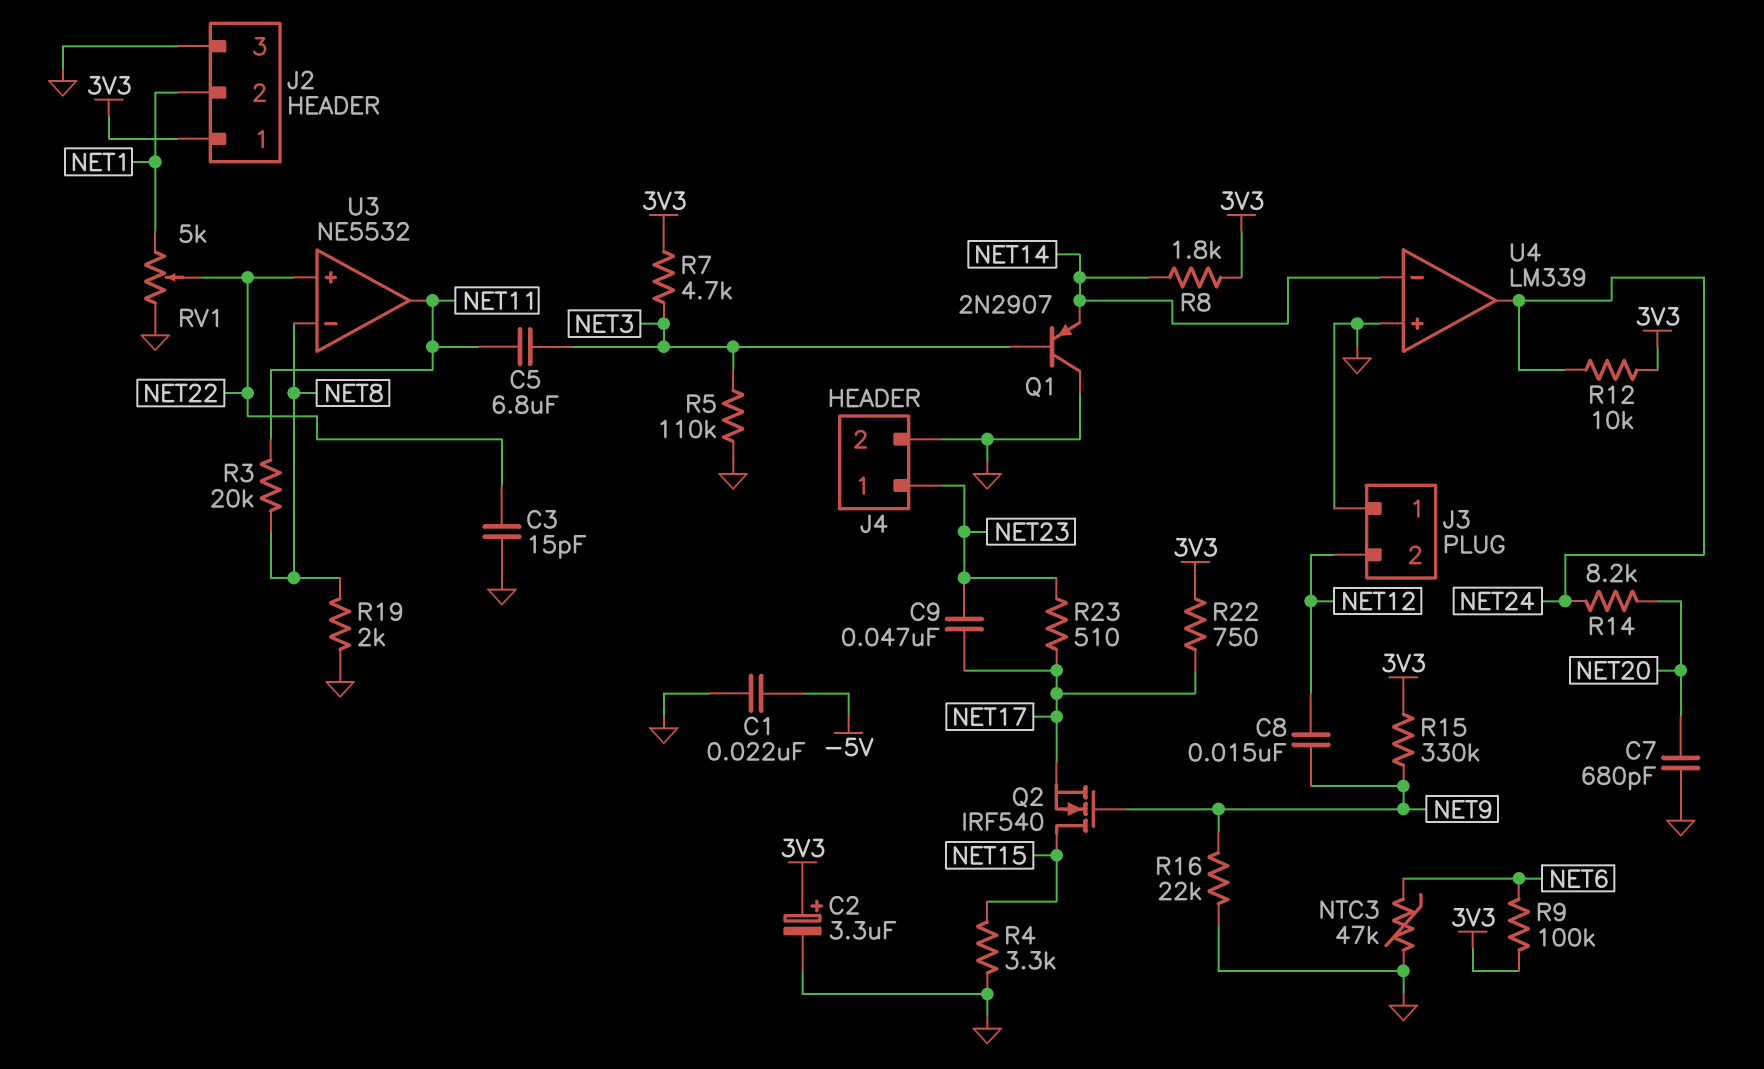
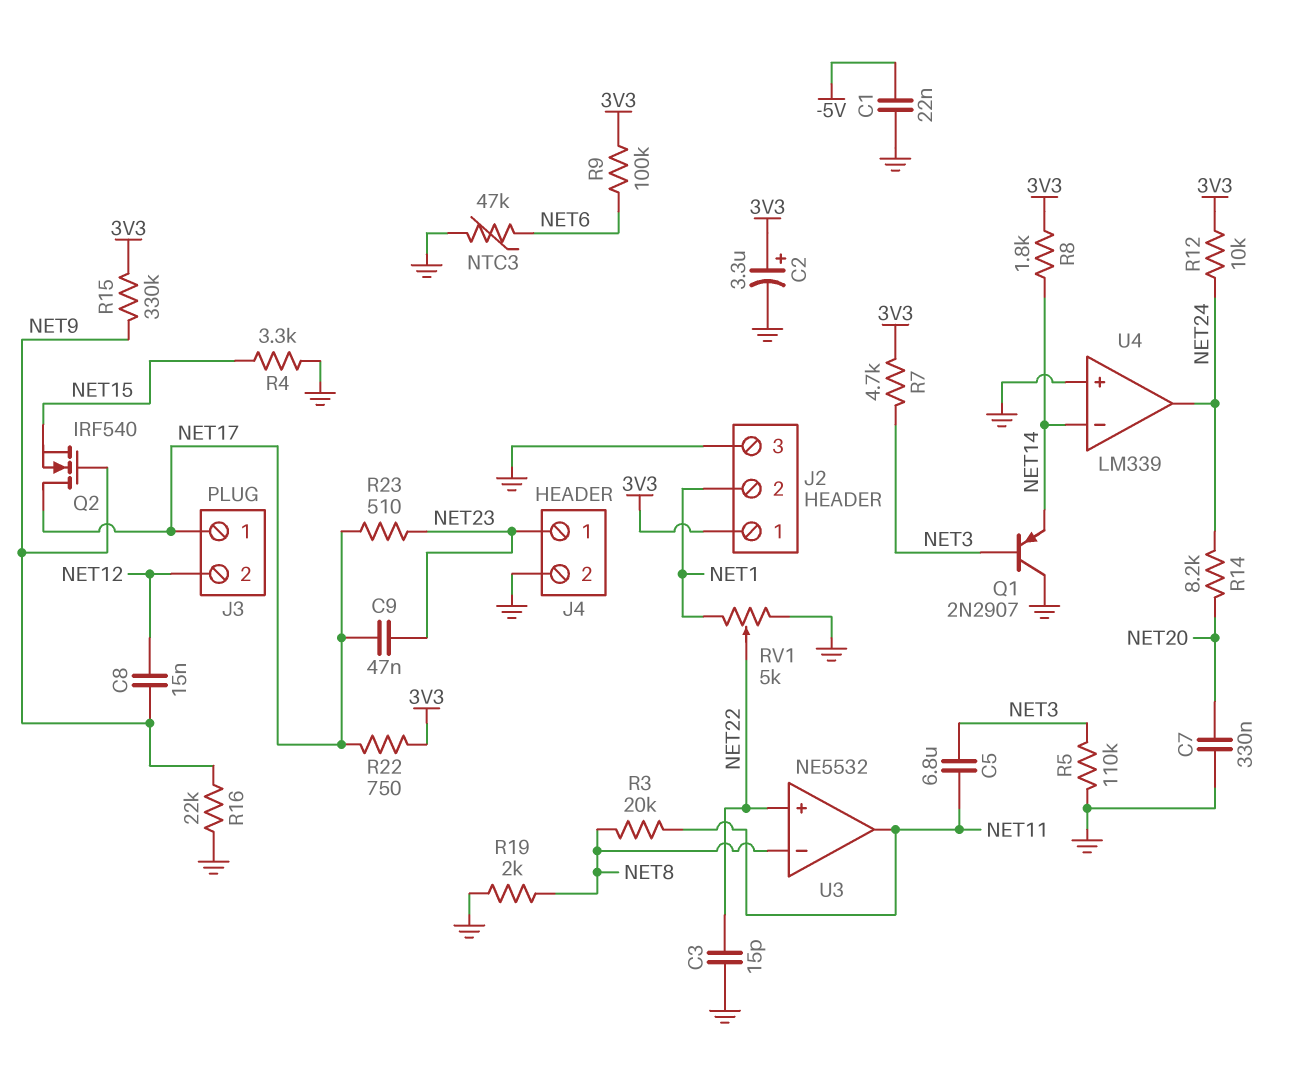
C7: 680pF (GND, NET20) -> 330nF (GND, NET20)
J3 pin 1: GND -> NET17
Q2: NMOS IRF540 (G NET9, D NET15, S NET17) -> NMOS IRF540 (G NET9, D NET17, S NET15)

